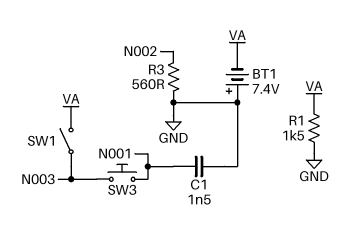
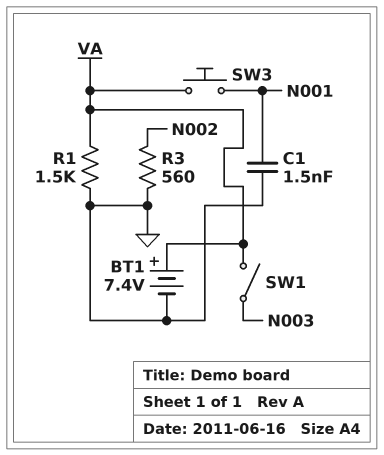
BT1: 7.4V (plus GND, minus VA) -> 7.4V (plus VA, minus GND)
SW3: button (N001, N003) -> button (N001, VA)

